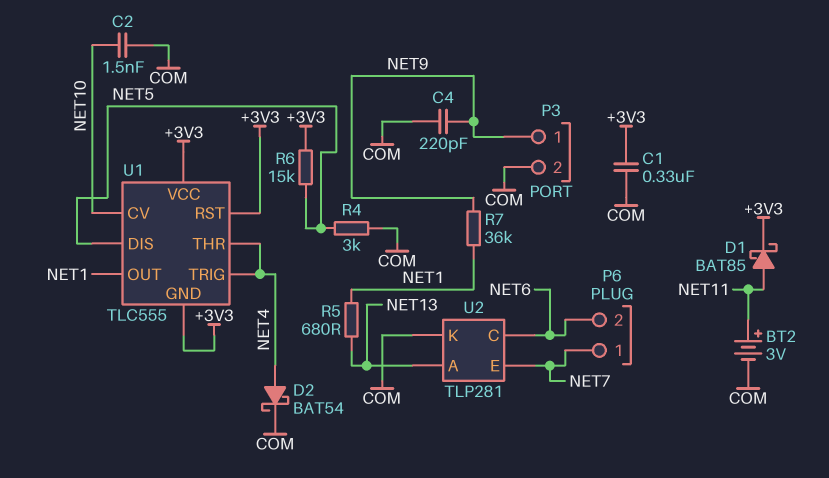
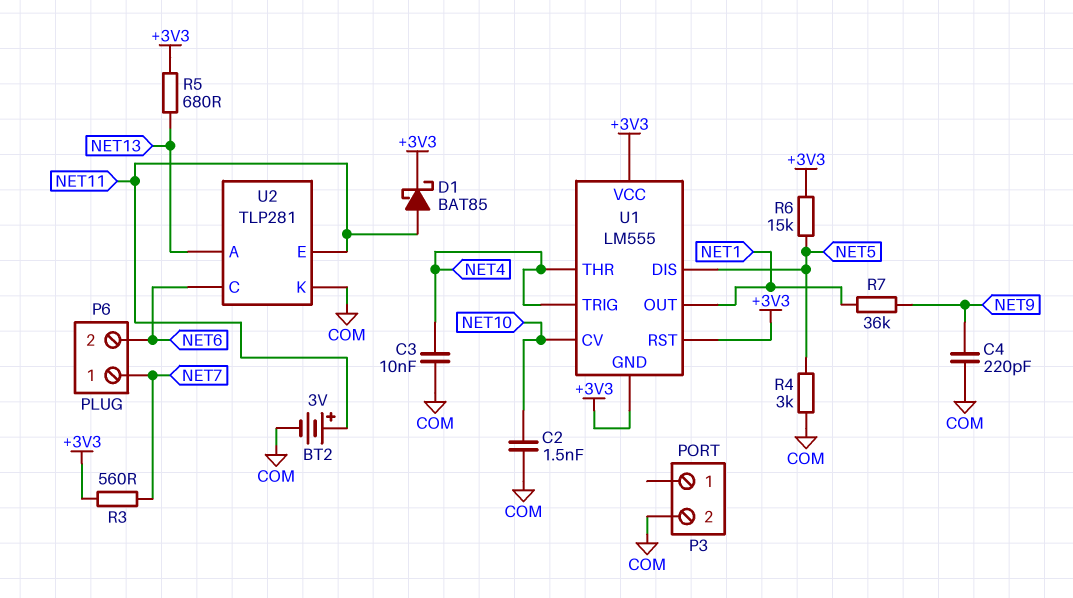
C1: 330nF (+3V3, COM) -> none
C3: none -> 10nF (COM, NET4)
D2: schottky BAT54 (A NET4, K COM) -> none
P3 pin 1: NET9 -> none
R3: none -> 560 (+3V3, NET7)
R5: 680 (NET1, NET13) -> 680 (+3V3, NET13)
U1: TLC555 -> LM555
U2 pin E: NET7 -> NET11

